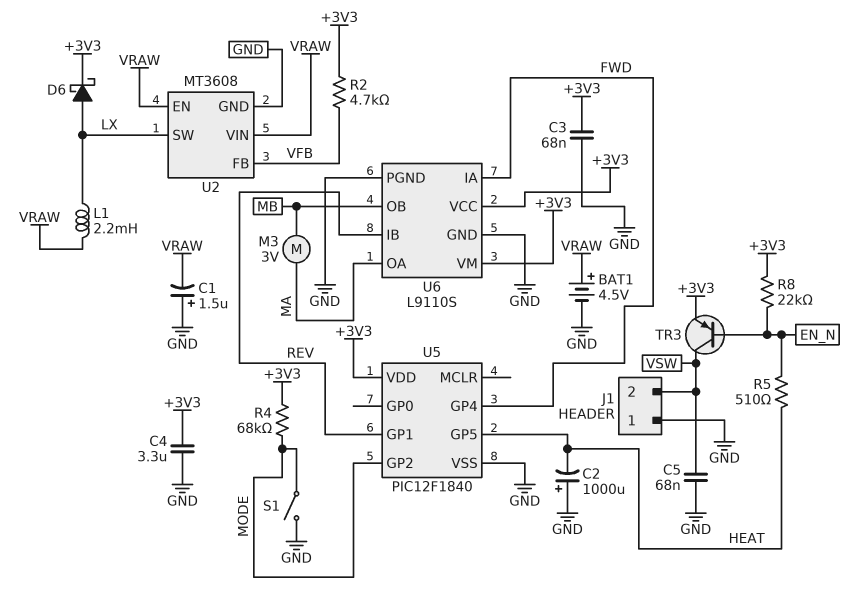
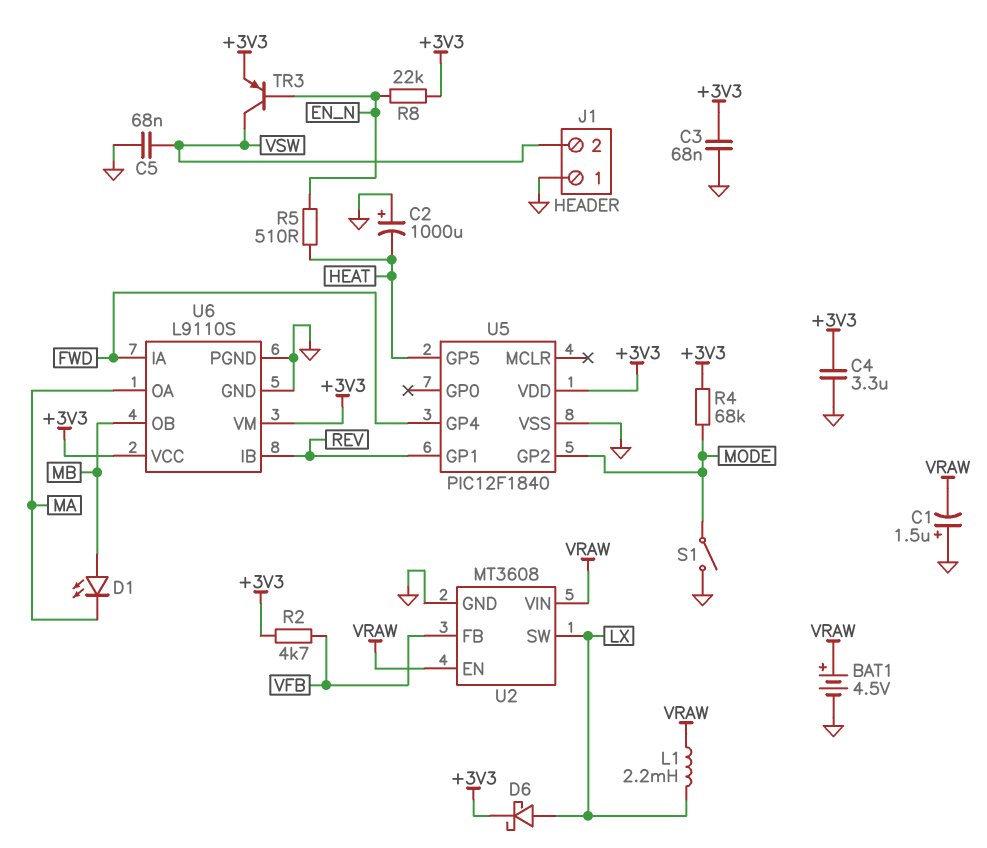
D1: none -> LED (A MB, K MA)
M3: motor 3V (MA, MB) -> none

